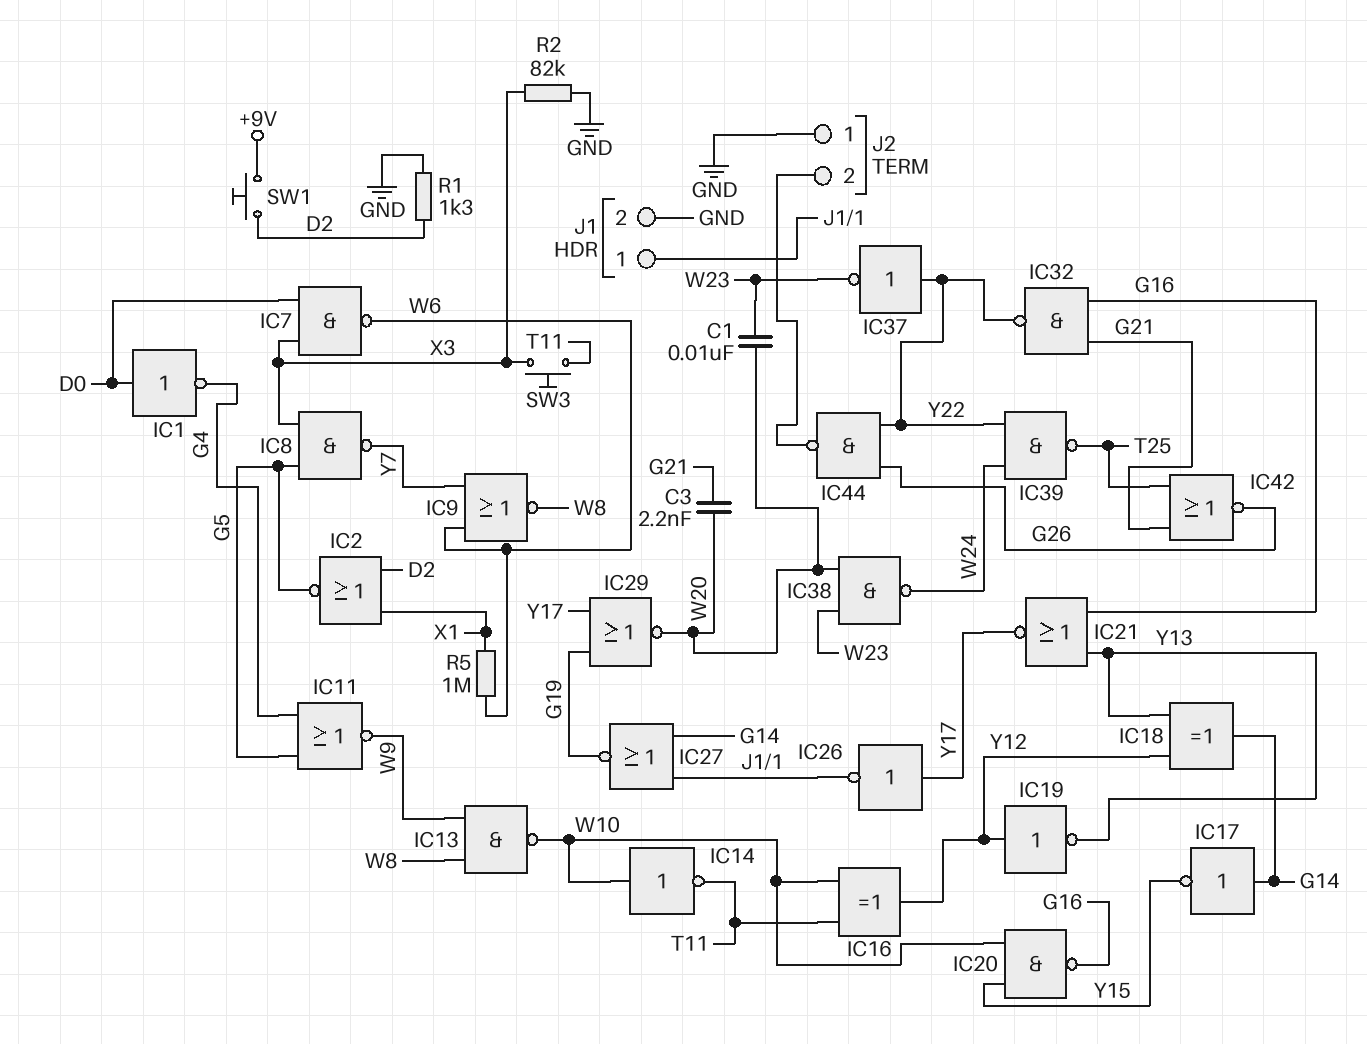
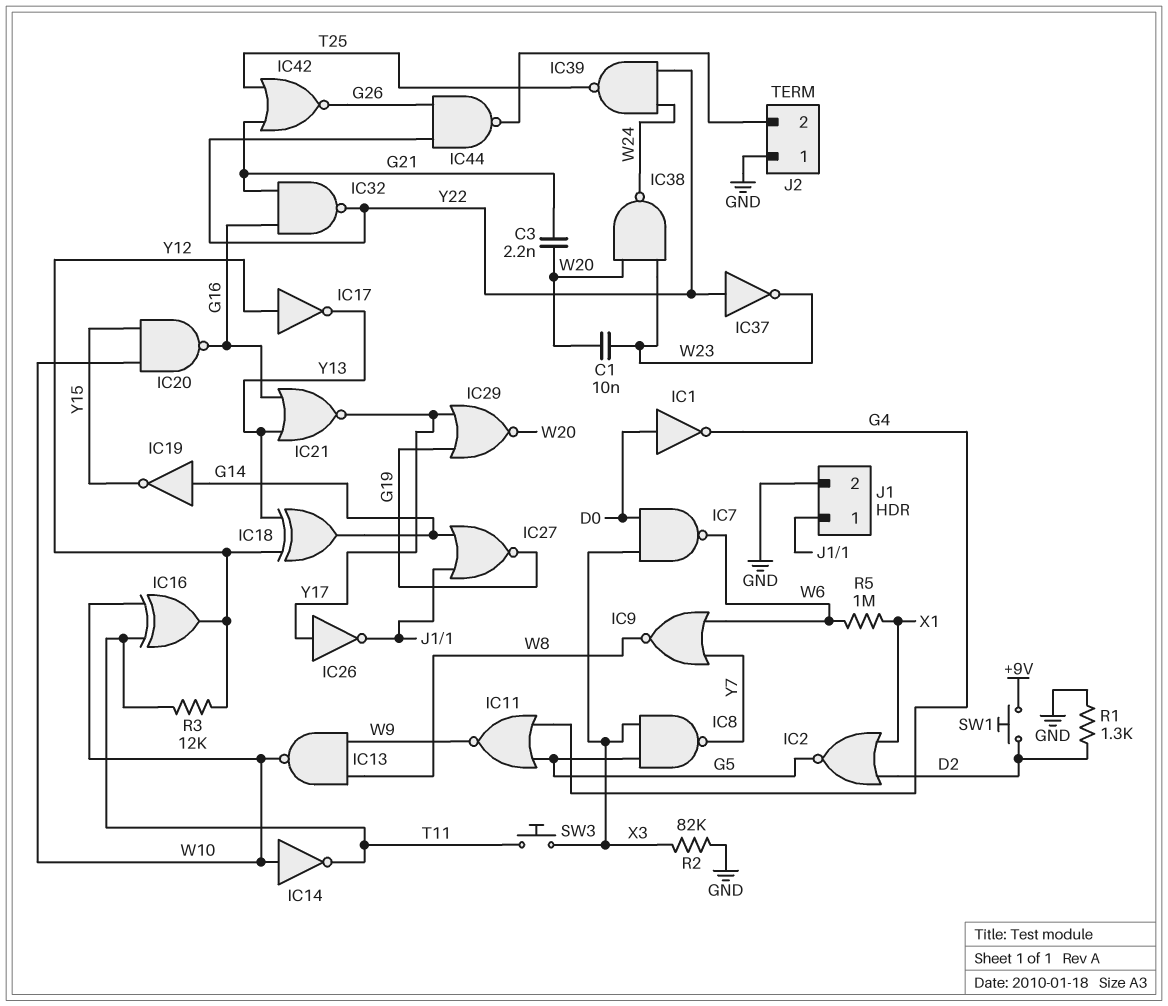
IC17: NOT (in G14, out Y15) -> NOT (in Y12, out Y13)
IC19: NOT (in Y12, out Y13) -> NOT (in G14, out Y15)
R3: none -> 12k (T11, Y12)

